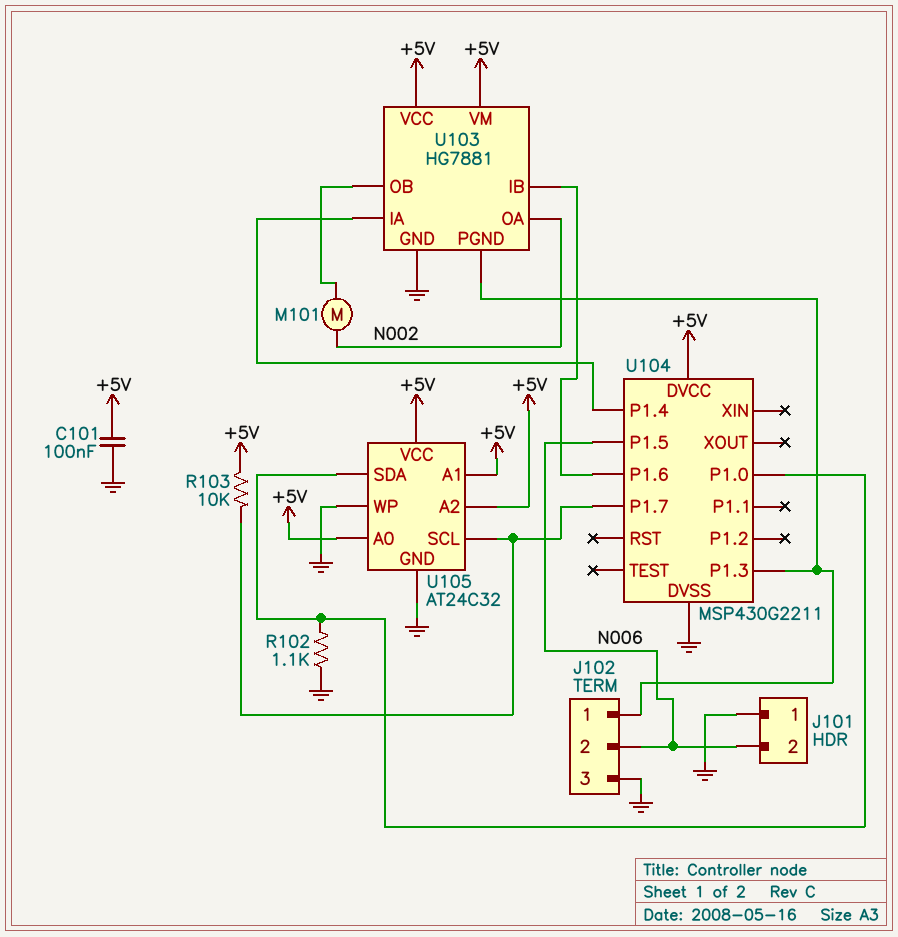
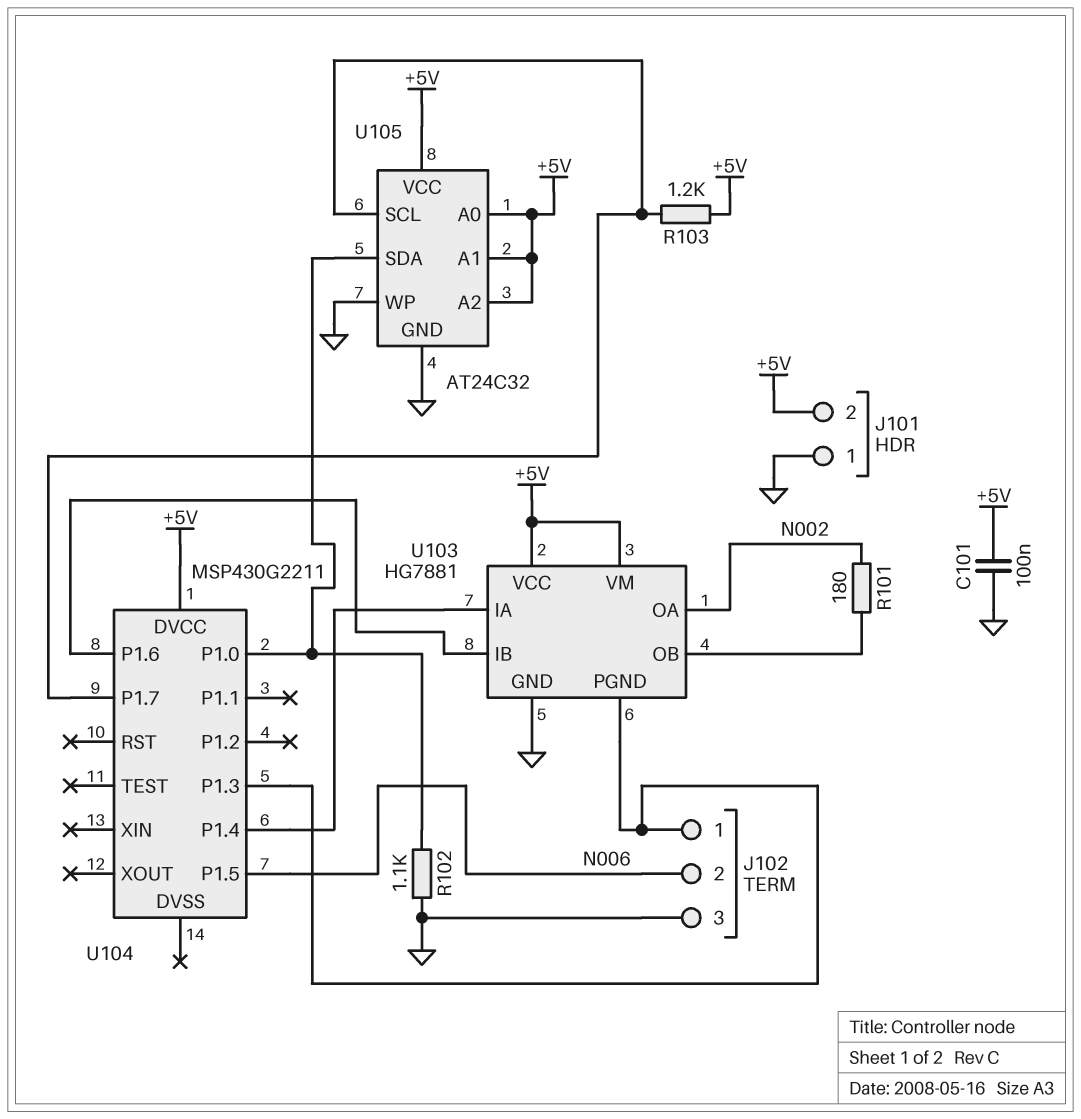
J101 pin 2: N006 -> +5V
M101: motor (N002, U103/OB) -> none
R101: none -> 180 (N002, U103/OB)
R103: 10k (+5V, U104/P1.7) -> 1.2k (+5V, U104/P1.7)
U104 pin DVSS: GND -> none

